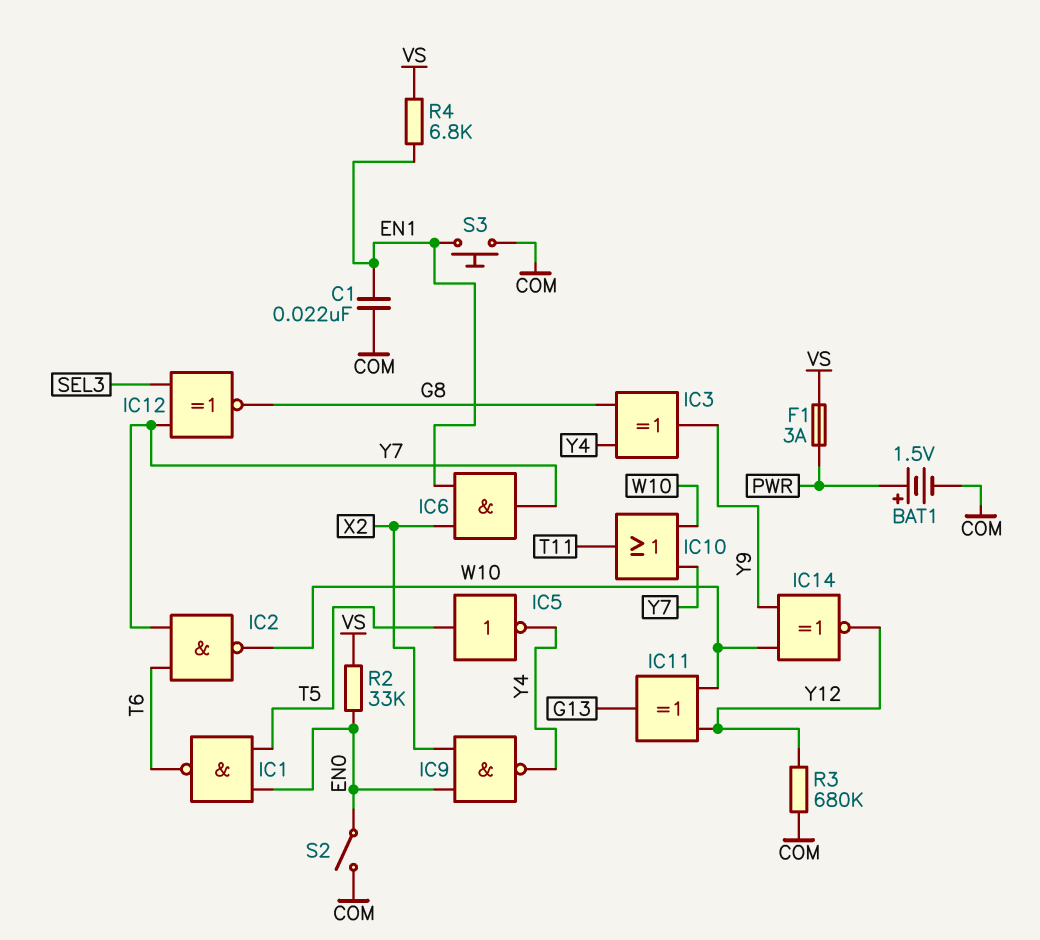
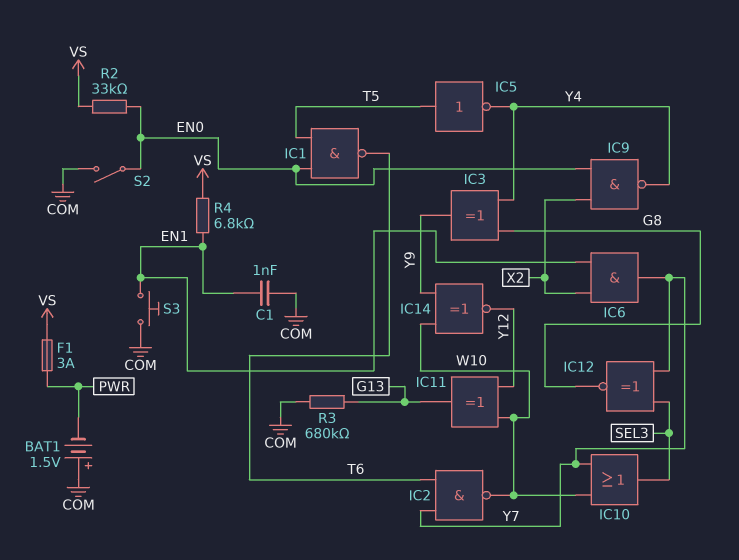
BAT1: 1.5V (plus PWR, minus COM) -> 1.5V (plus COM, minus PWR)
C1: 22nF (COM, EN1) -> 1nF (COM, EN1)
IC10: OR (in W10, in Y7, out T11) -> OR (in W10, in Y7, out SEL3)
R3: 680k (COM, Y12) -> 680k (COM, G13)

